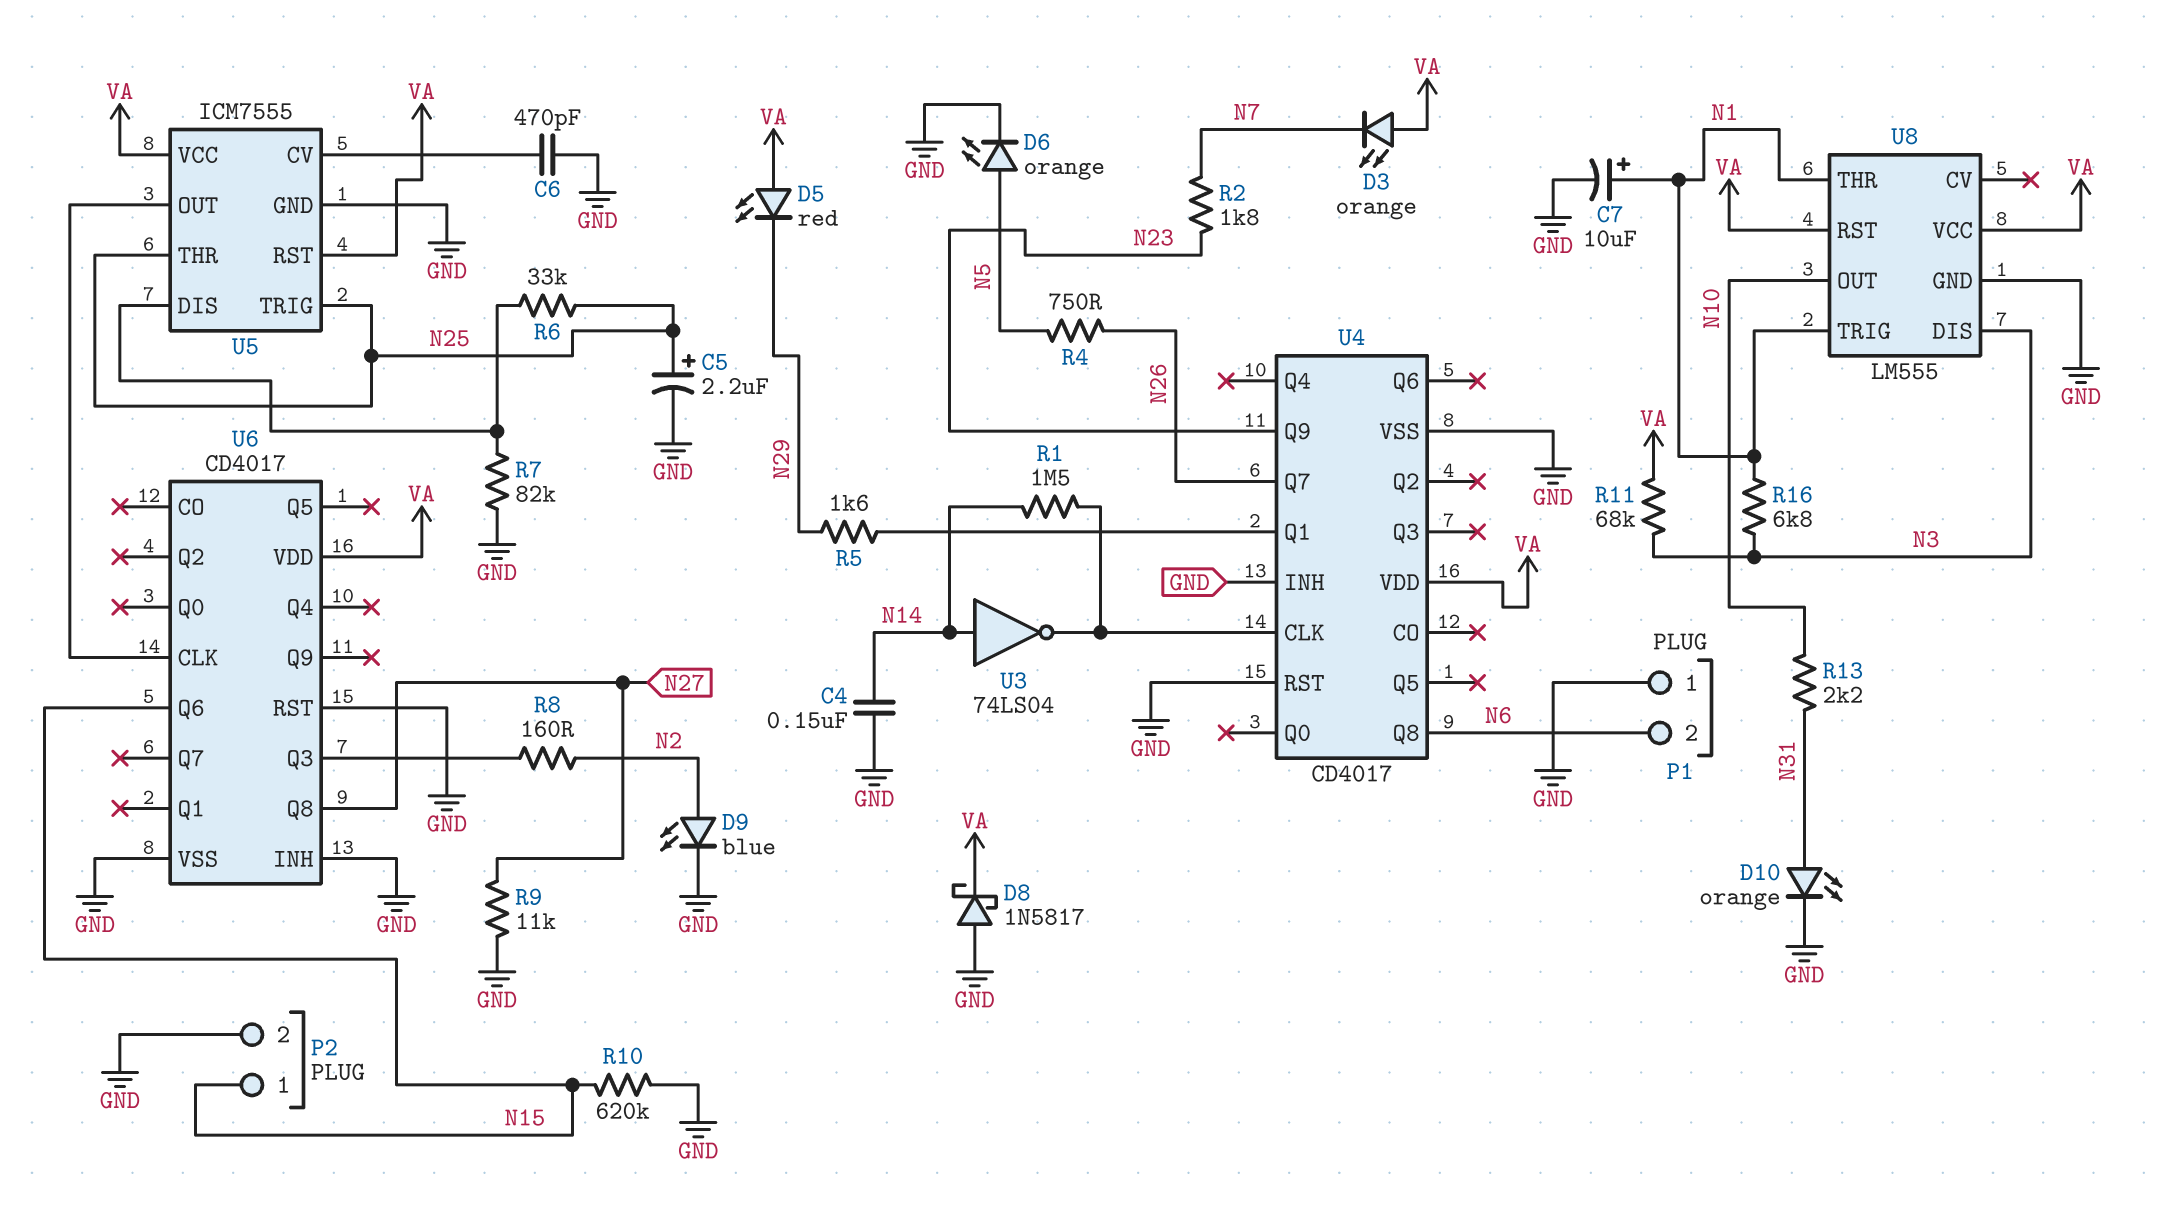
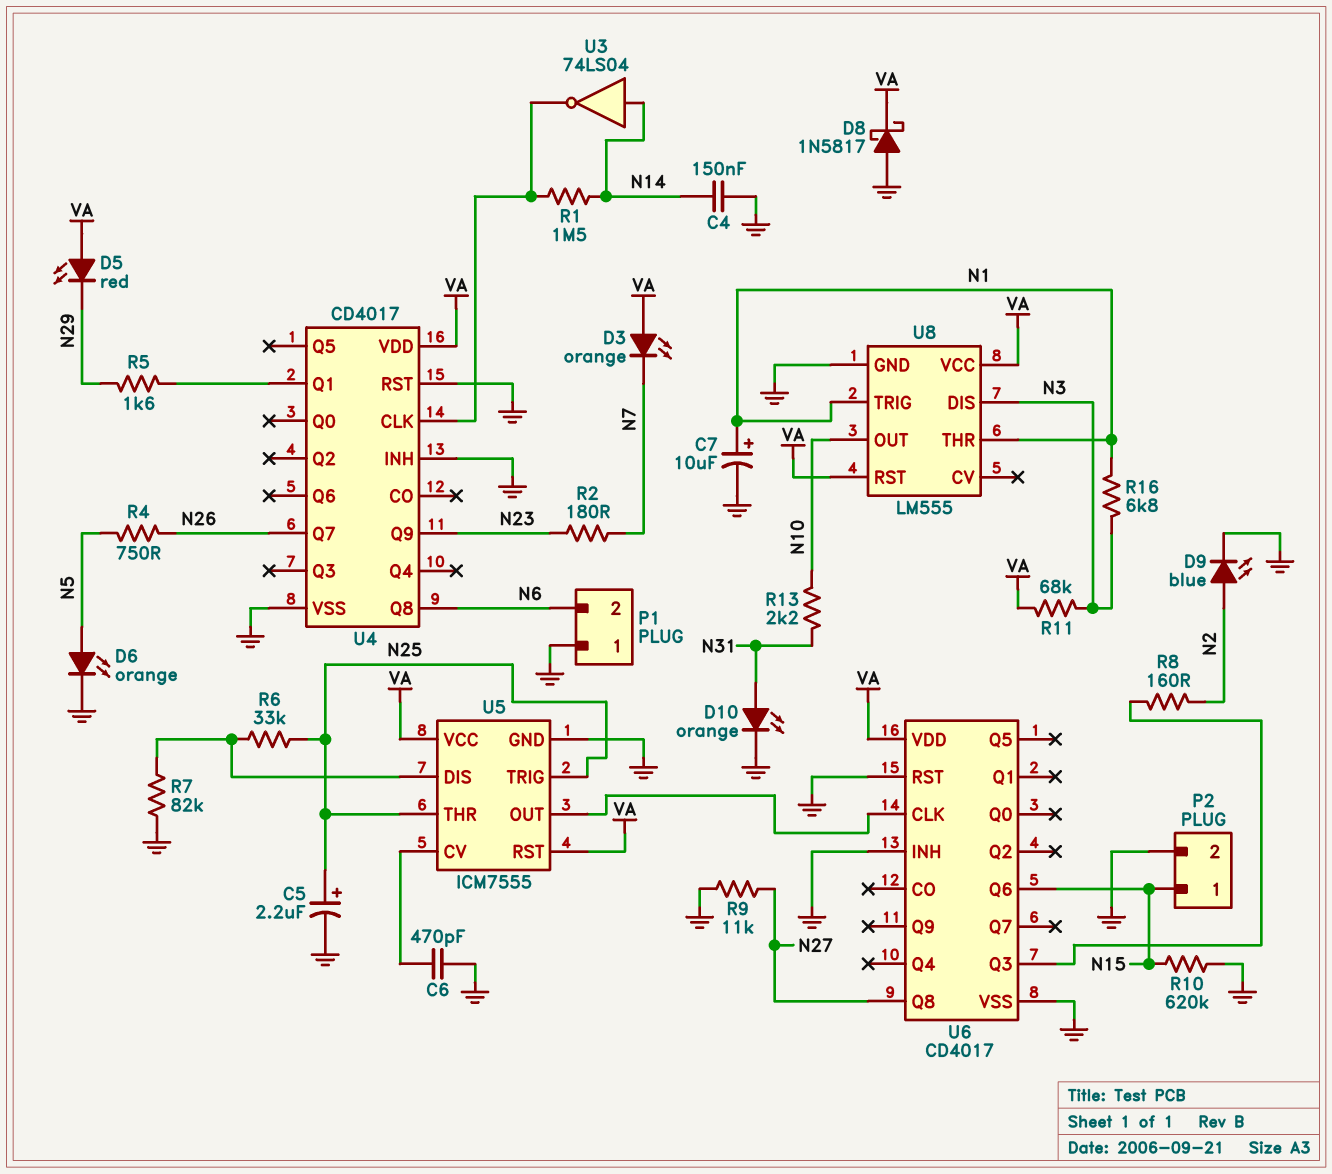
R2: 1.8k (N7, N23) -> 180 (N7, N23)

